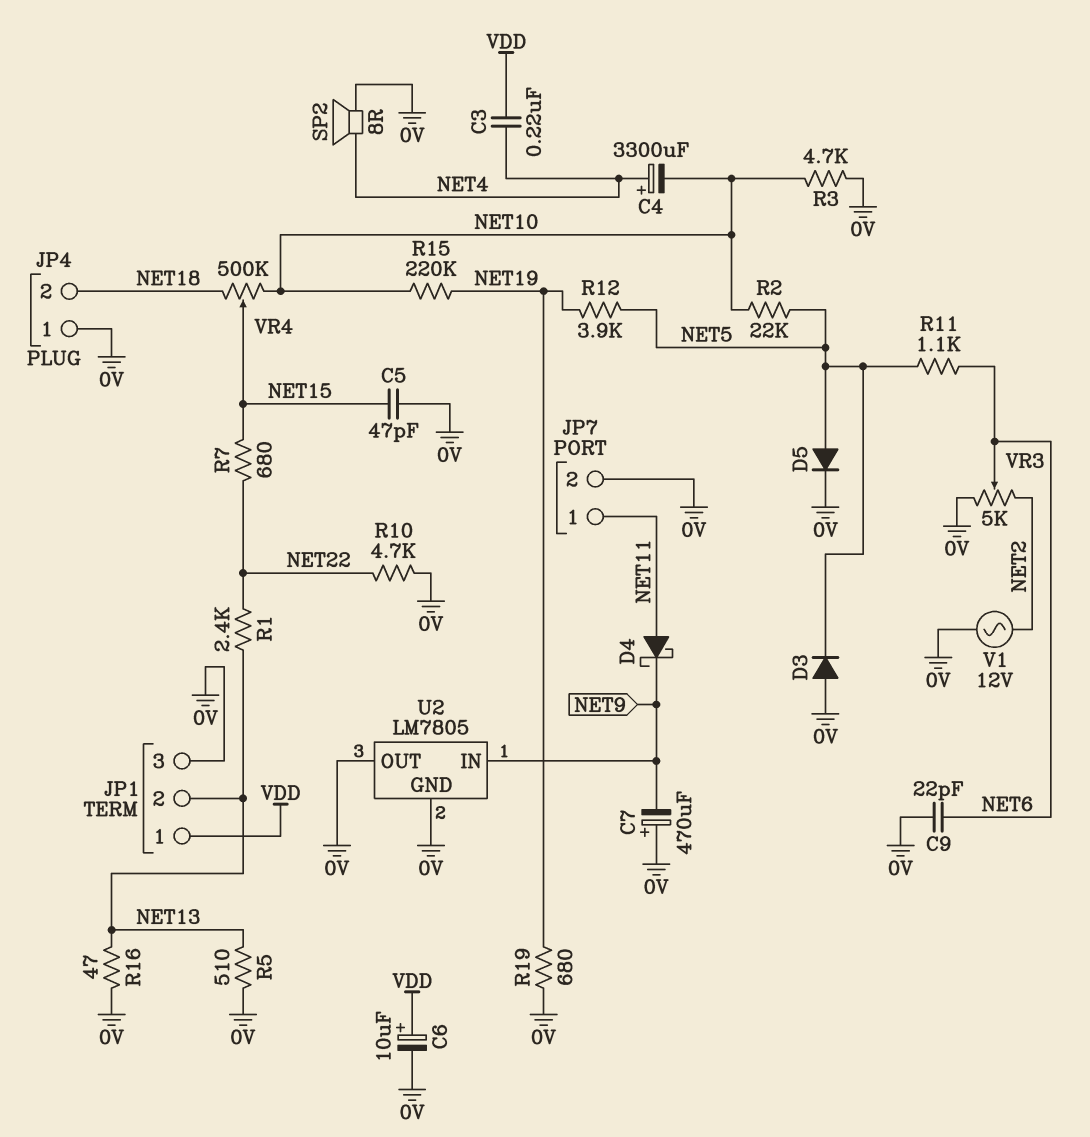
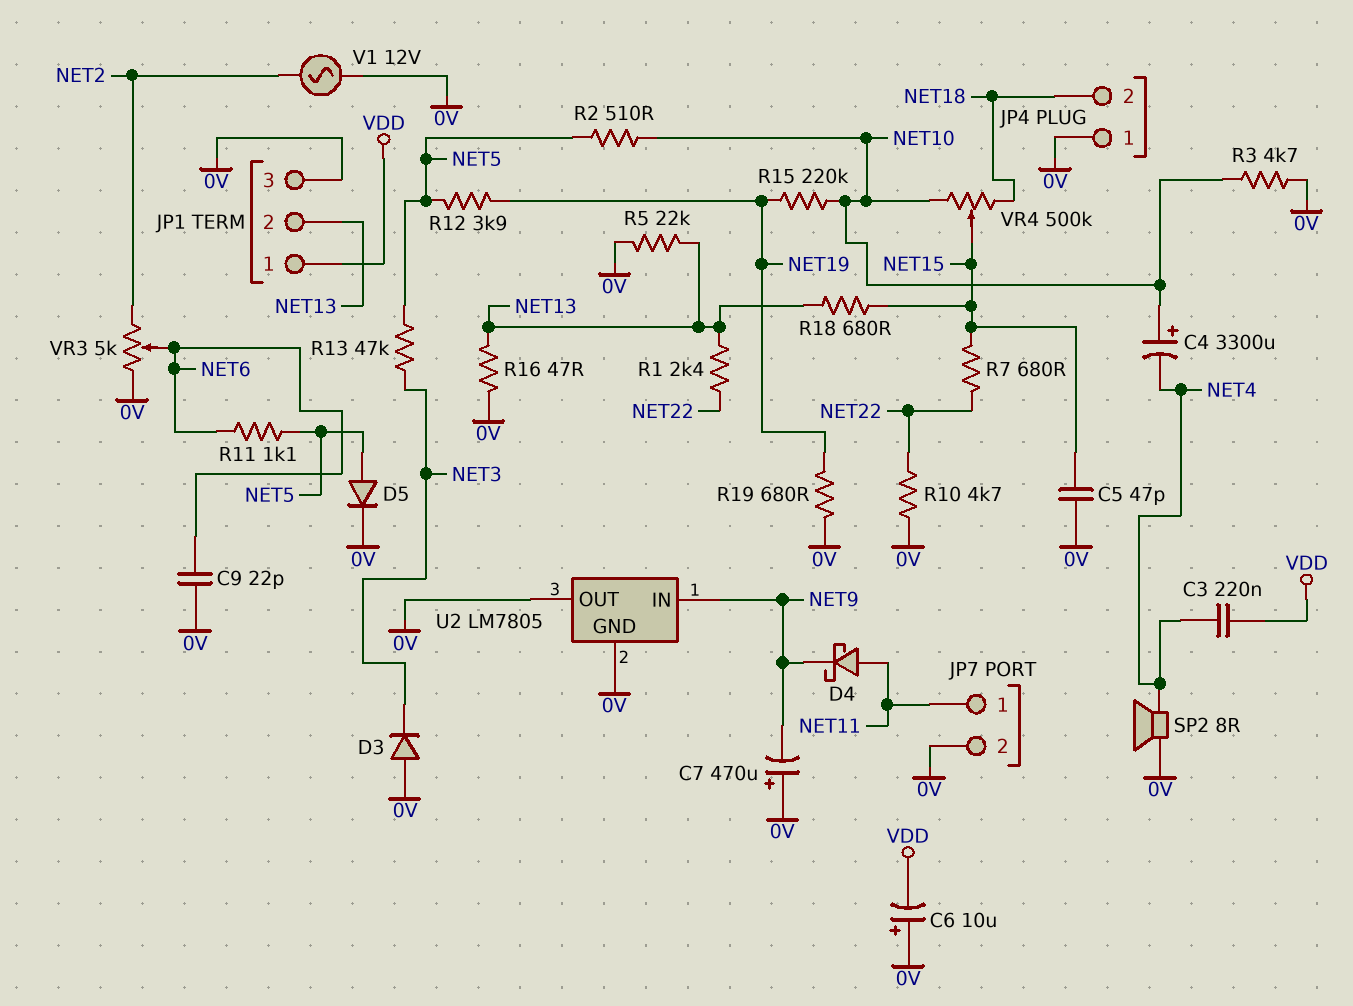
C4: 3300uF (plus NET4, minus NET10) -> 3300uF (plus NET10, minus NET4)
C6: 10uF (plus VDD, minus 0V) -> 10uF (plus 0V, minus VDD)
D3: diode (A 0V, K NET5) -> diode (A 0V, K NET3)
R2: 22k (NET5, NET10) -> 510 (NET5, NET10)
R5: 510 (0V, NET13) -> 22k (0V, NET13)
R13: none -> 47k (NET3, NET5)
R18: none -> 680 (NET13, NET15)

